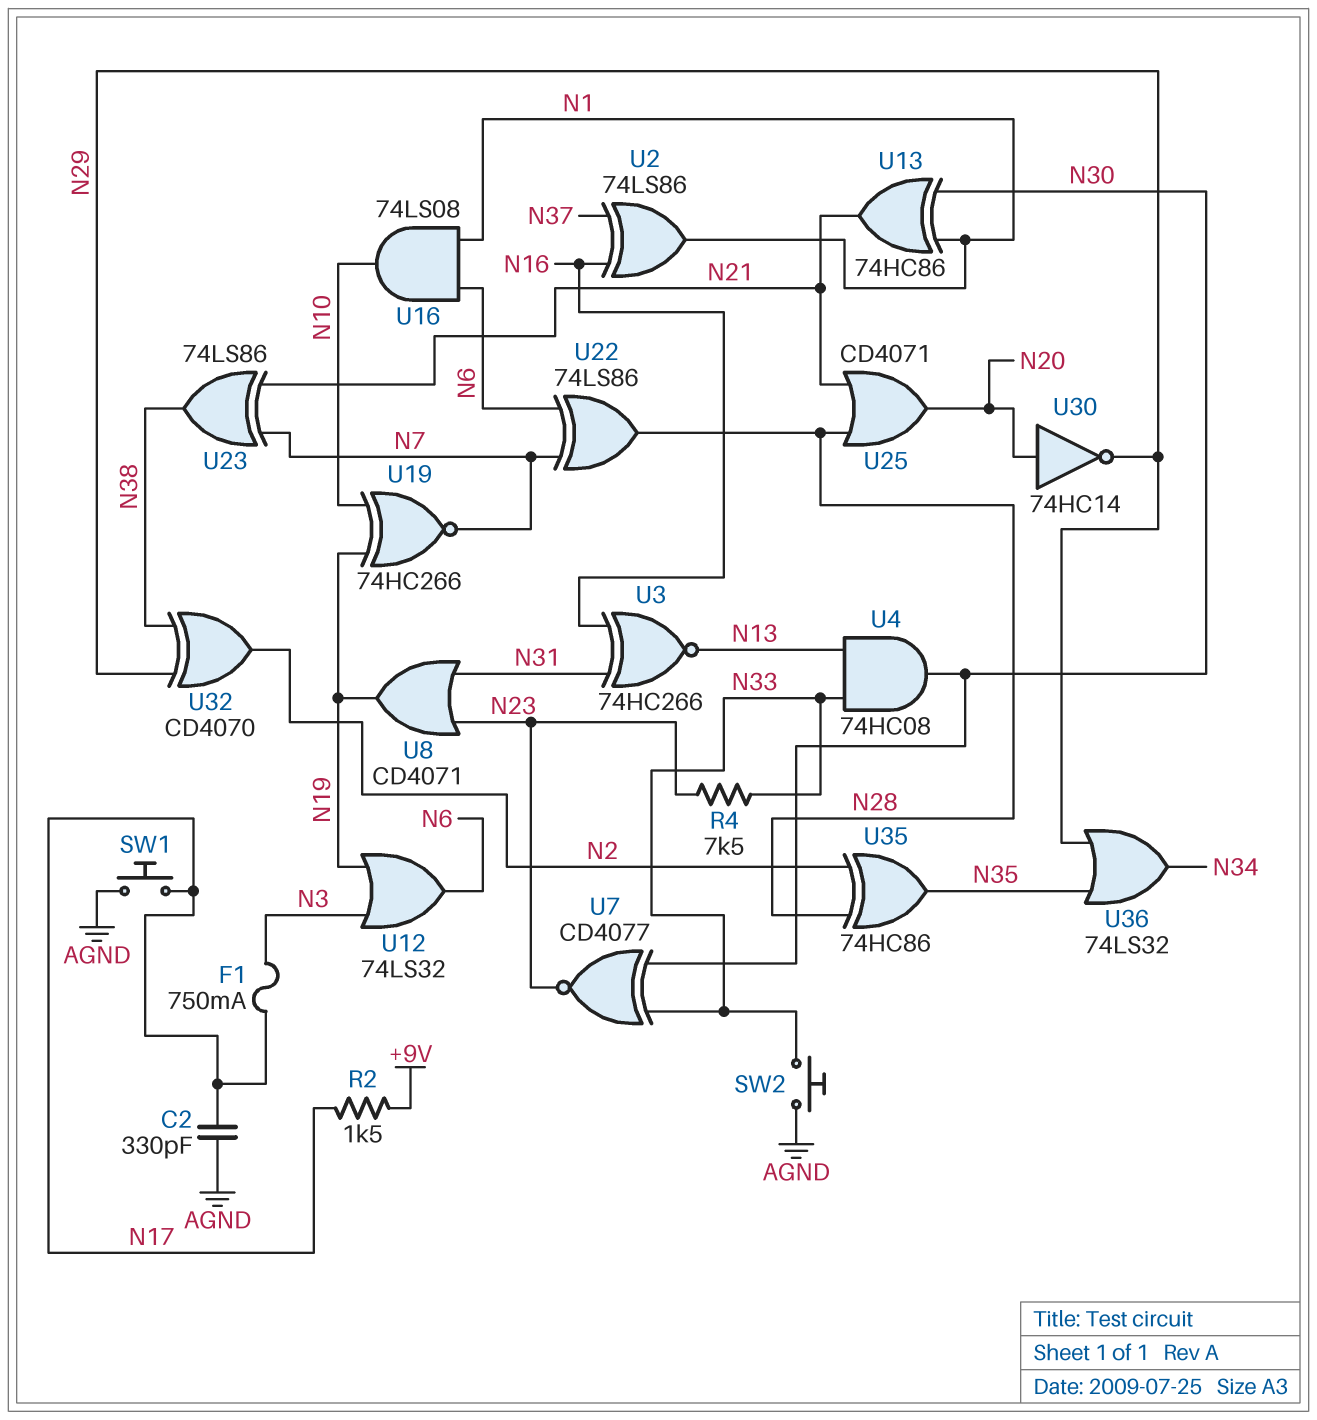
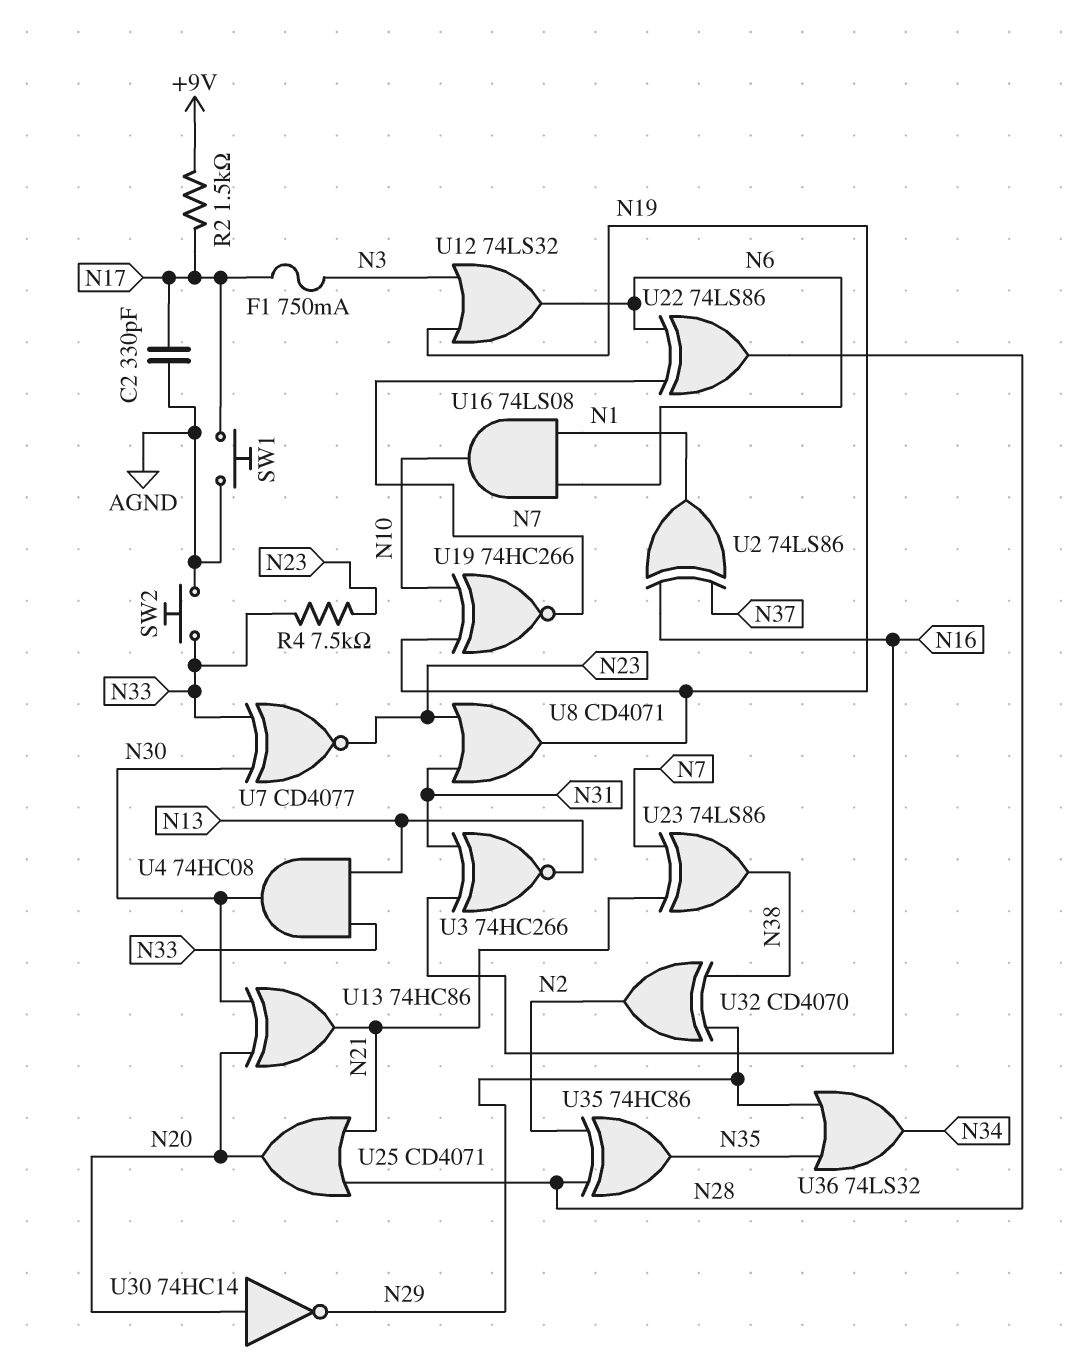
U13: XOR 74HC86 (in N1, in N30, out N21) -> XOR 74HC86 (in N20, in N30, out N21)

